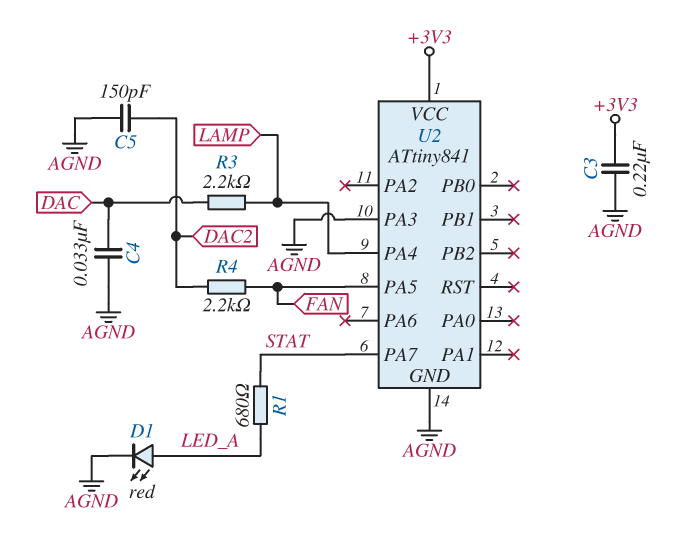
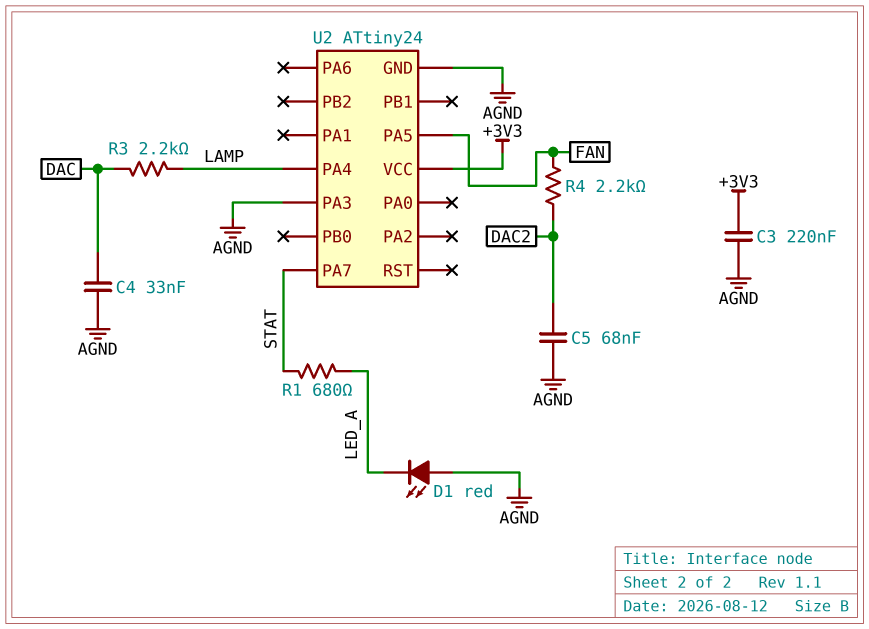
C5: 150pF (AGND, DAC2) -> 68nF (AGND, DAC2)
D1: LED red (A LED_A, K AGND) -> LED red (A AGND, K LED_A)
U2: ATtiny841 -> ATtiny24

